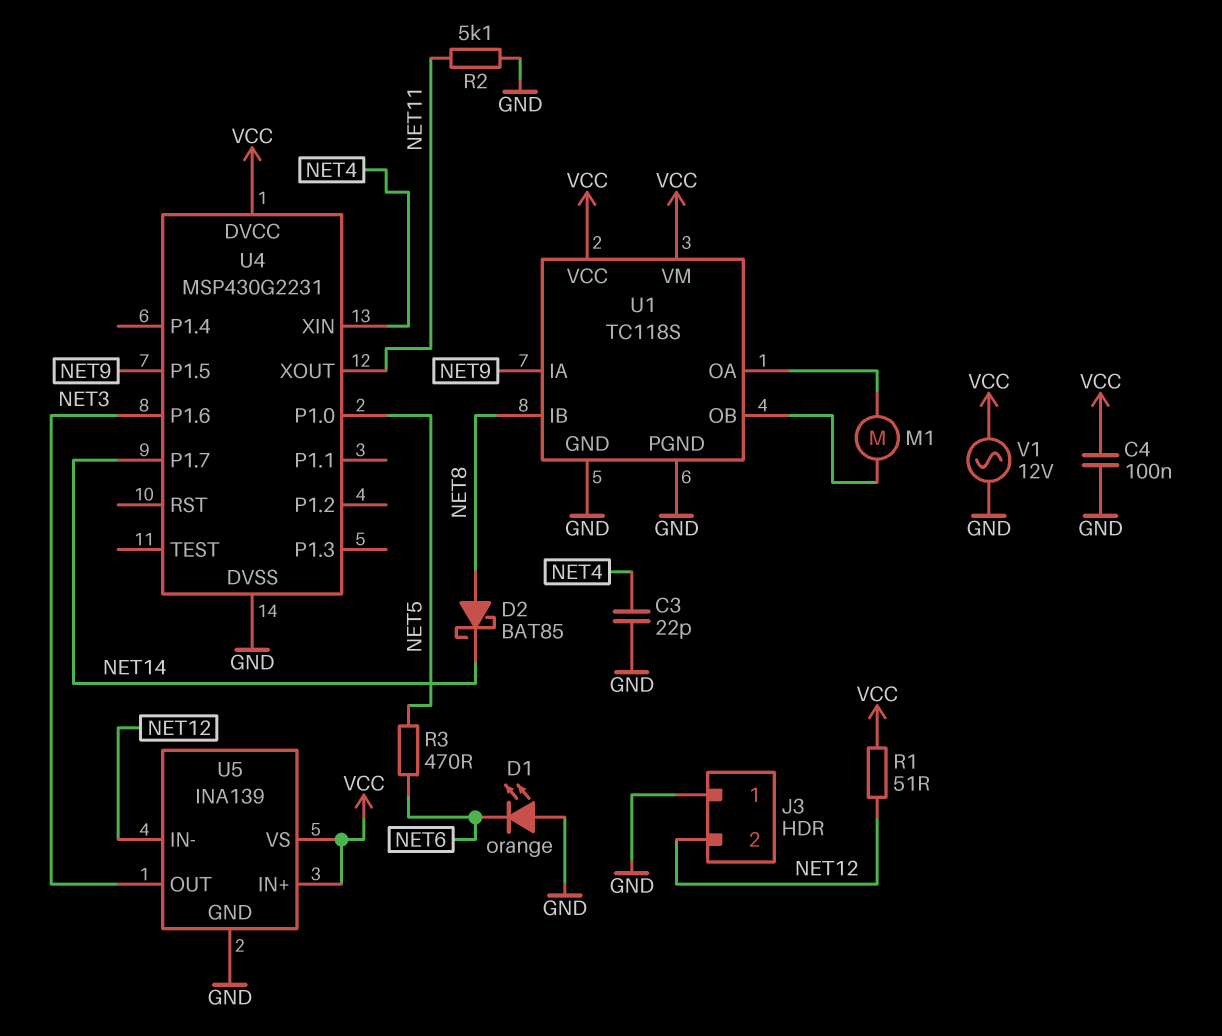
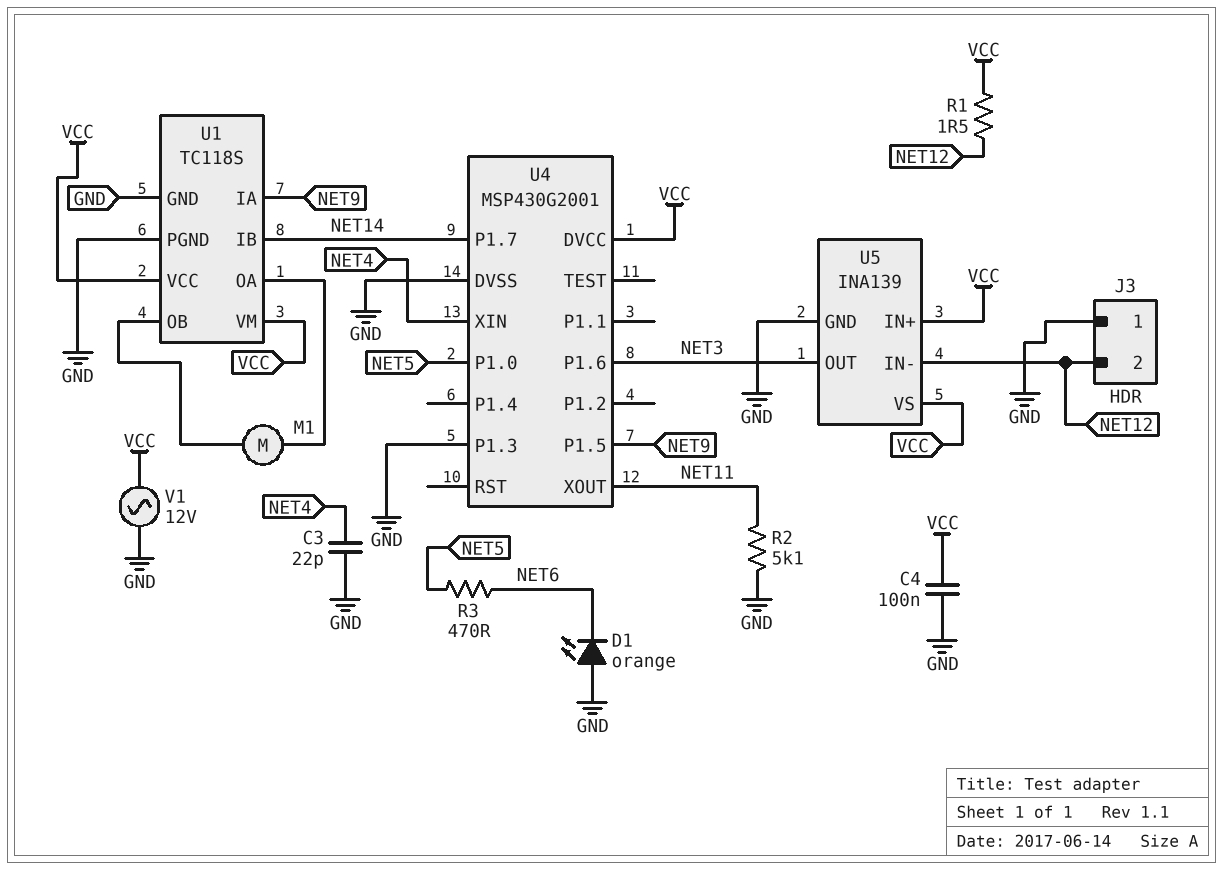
D2: schottky BAT85 (A NET8, K NET14) -> none
R1: 51 (NET12, VCC) -> 1.5 (NET12, VCC)
U1 pin IB: NET8 -> NET14
U4: MSP430G2231 -> MSP430G2001
U4 pin P1.3: none -> GND

